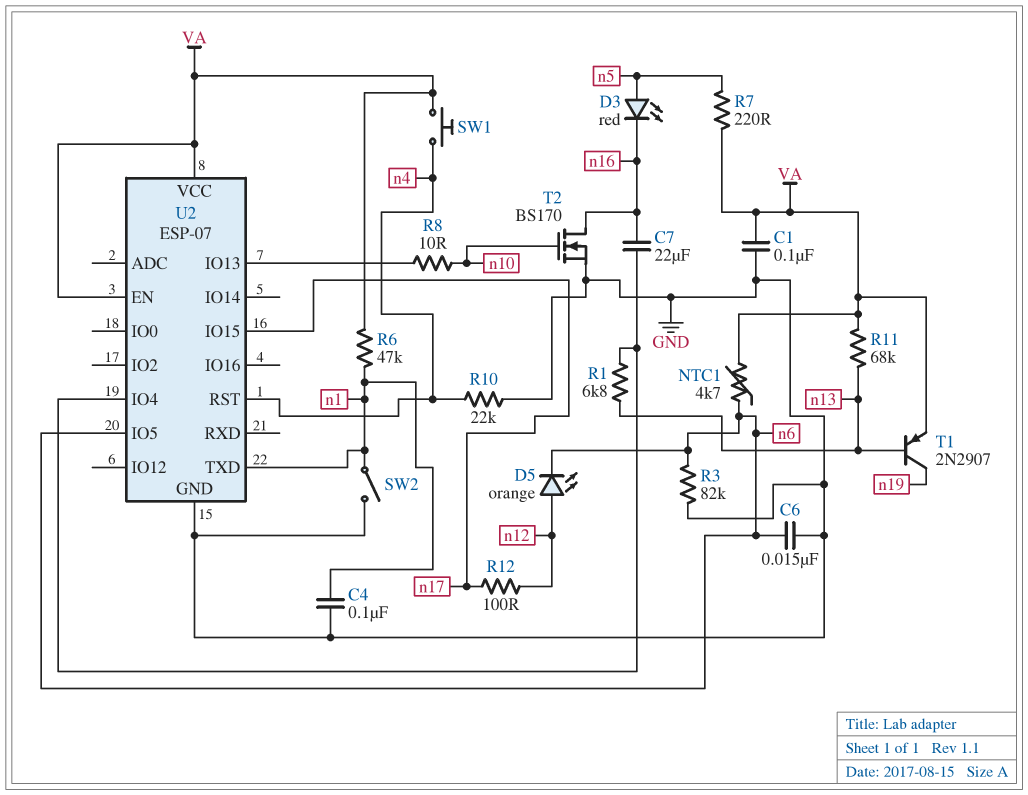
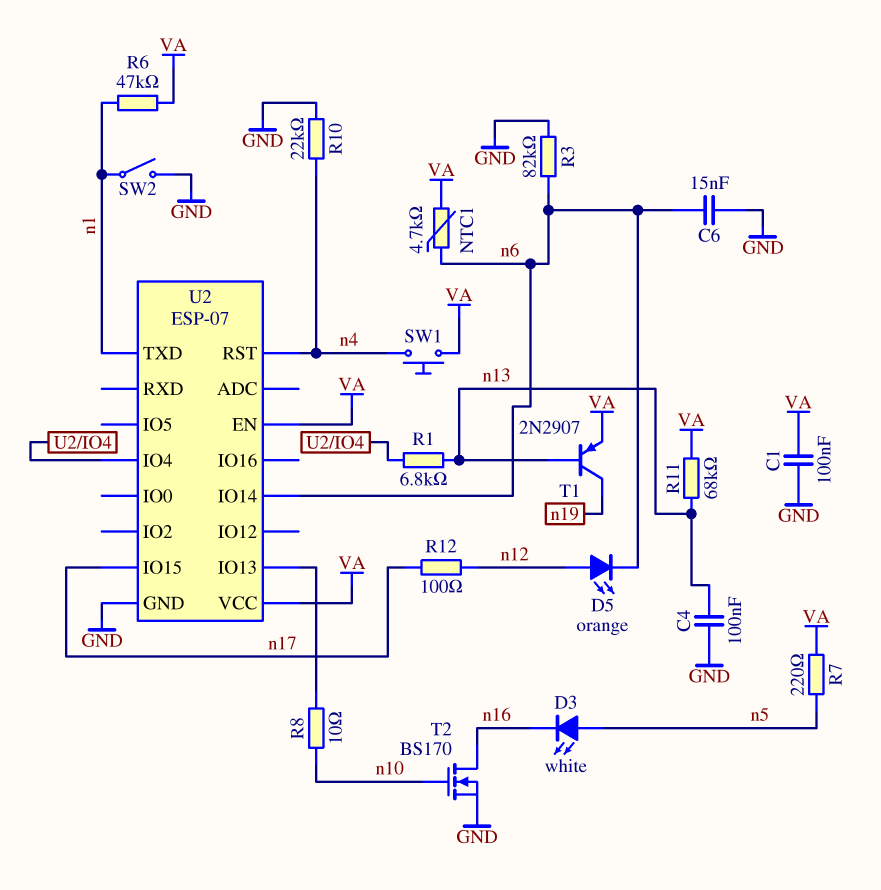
C4: 100nF (GND, n1) -> 100nF (GND, n13)
C7: 22uF (U2/IO4, n16) -> none
D3: LED red (A n5, K n16) -> LED white (A n5, K n16)
U2 pin IO5: n6 -> none
U2 pin IO14: none -> n6

